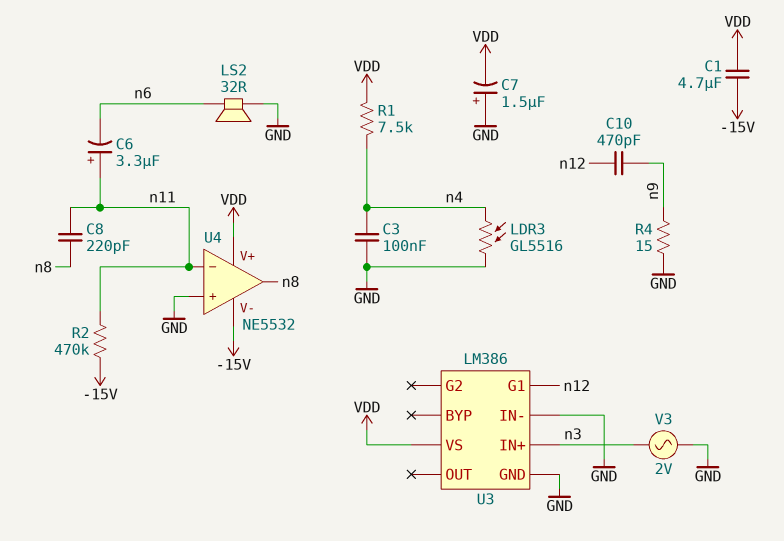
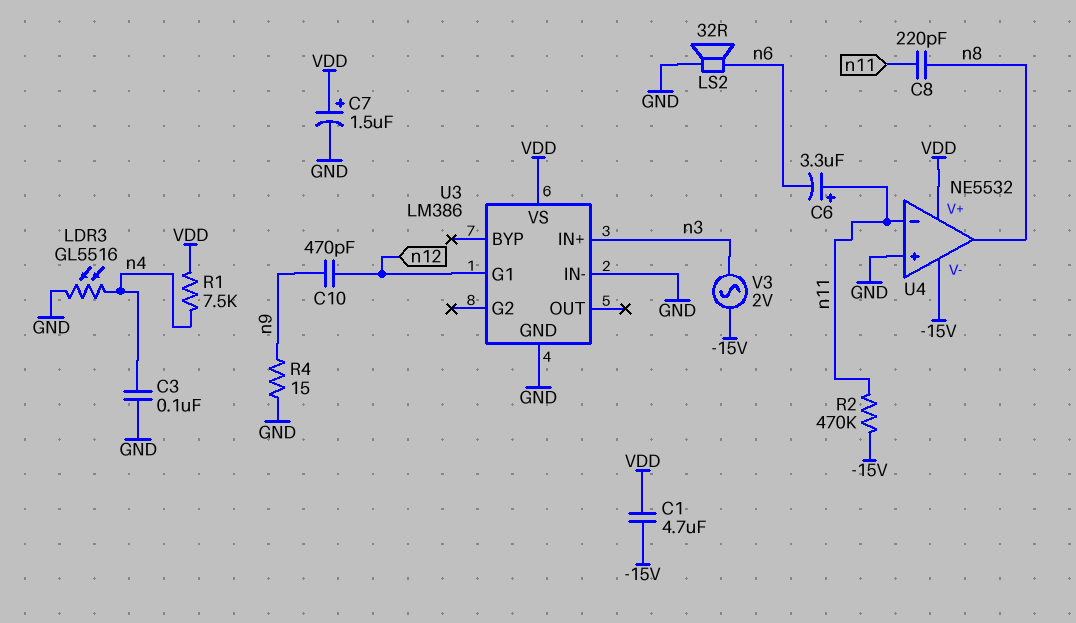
C7: 1.5uF (plus GND, minus VDD) -> 1.5uF (plus VDD, minus GND)
V3: AC 2V (GND, n3) -> AC 2V (-15V, n3)

